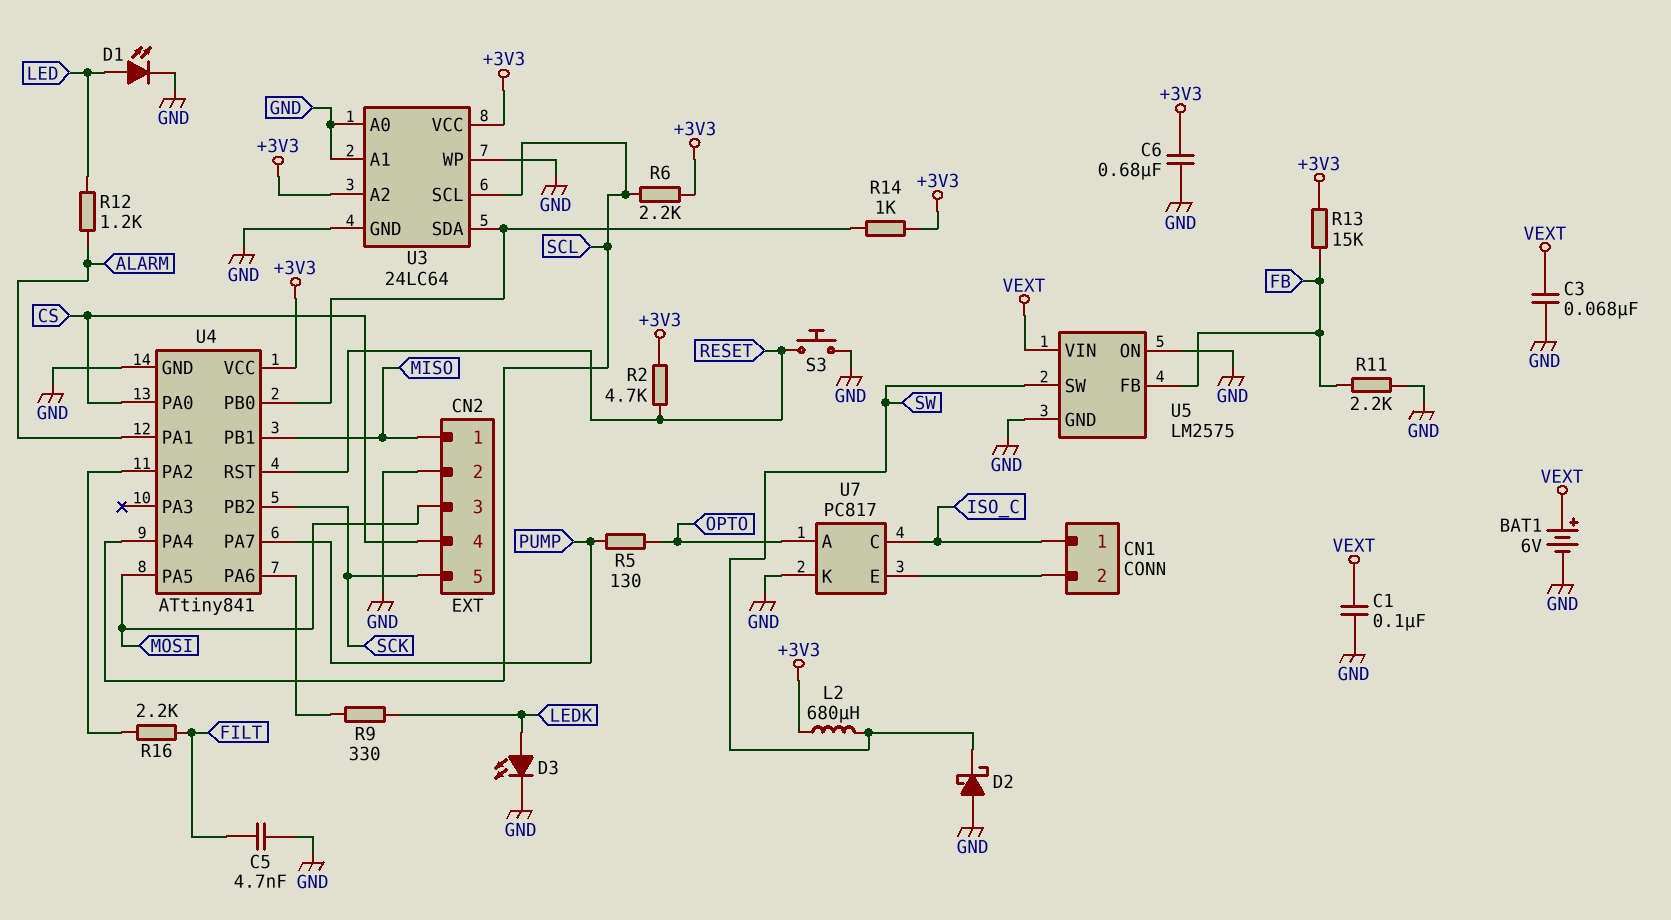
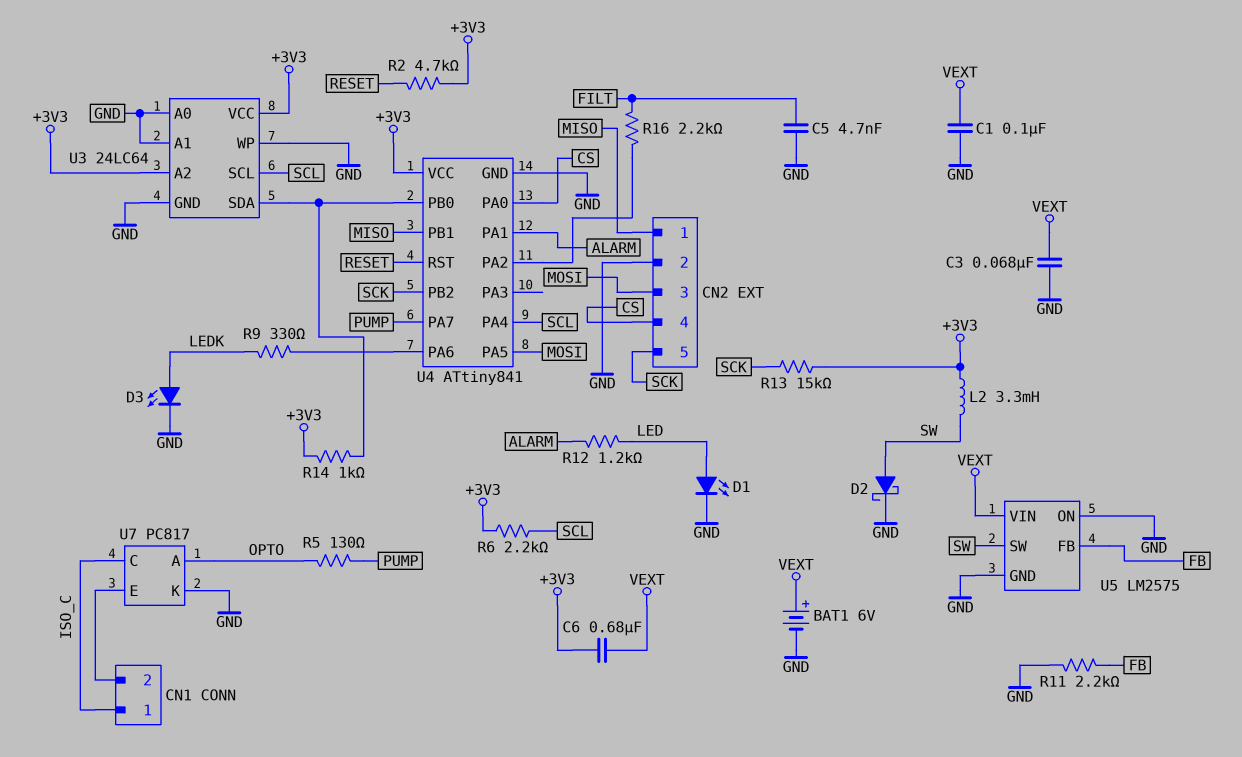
C6: 680nF (+3V3, GND) -> 680nF (+3V3, VEXT)
D2: schottky (A GND, K SW) -> schottky (A SW, K GND)
L2: 680uH (+3V3, SW) -> 3.3mH (+3V3, SW)
R13: 15k (+3V3, FB) -> 15k (+3V3, SCK)
S3: button (GND, RESET) -> none

